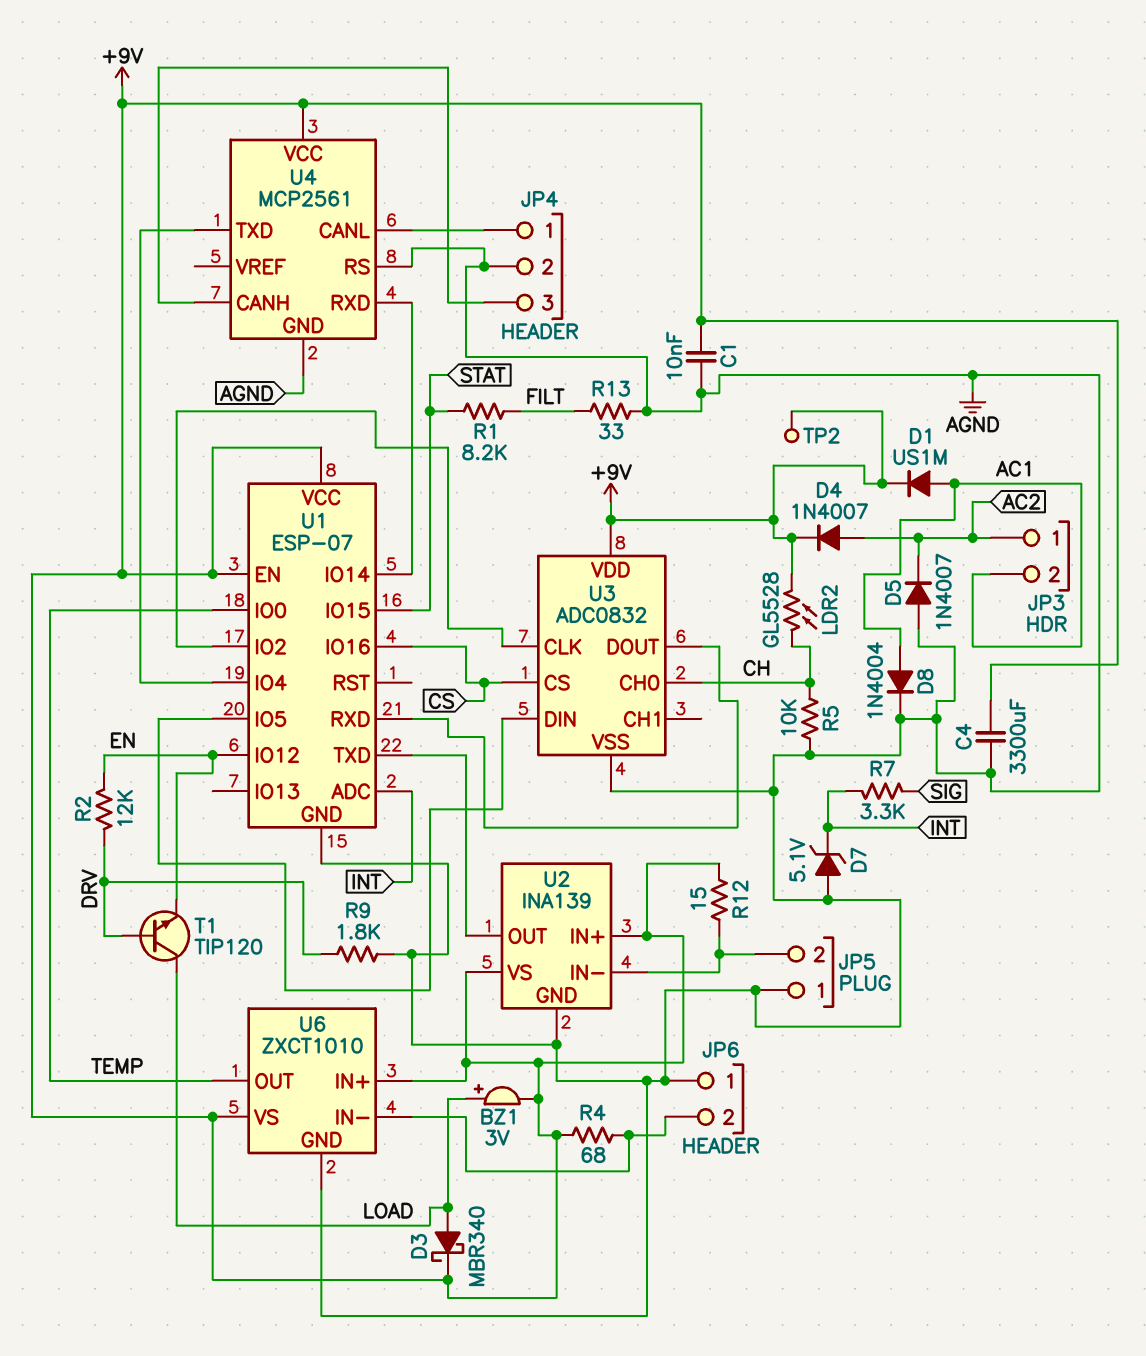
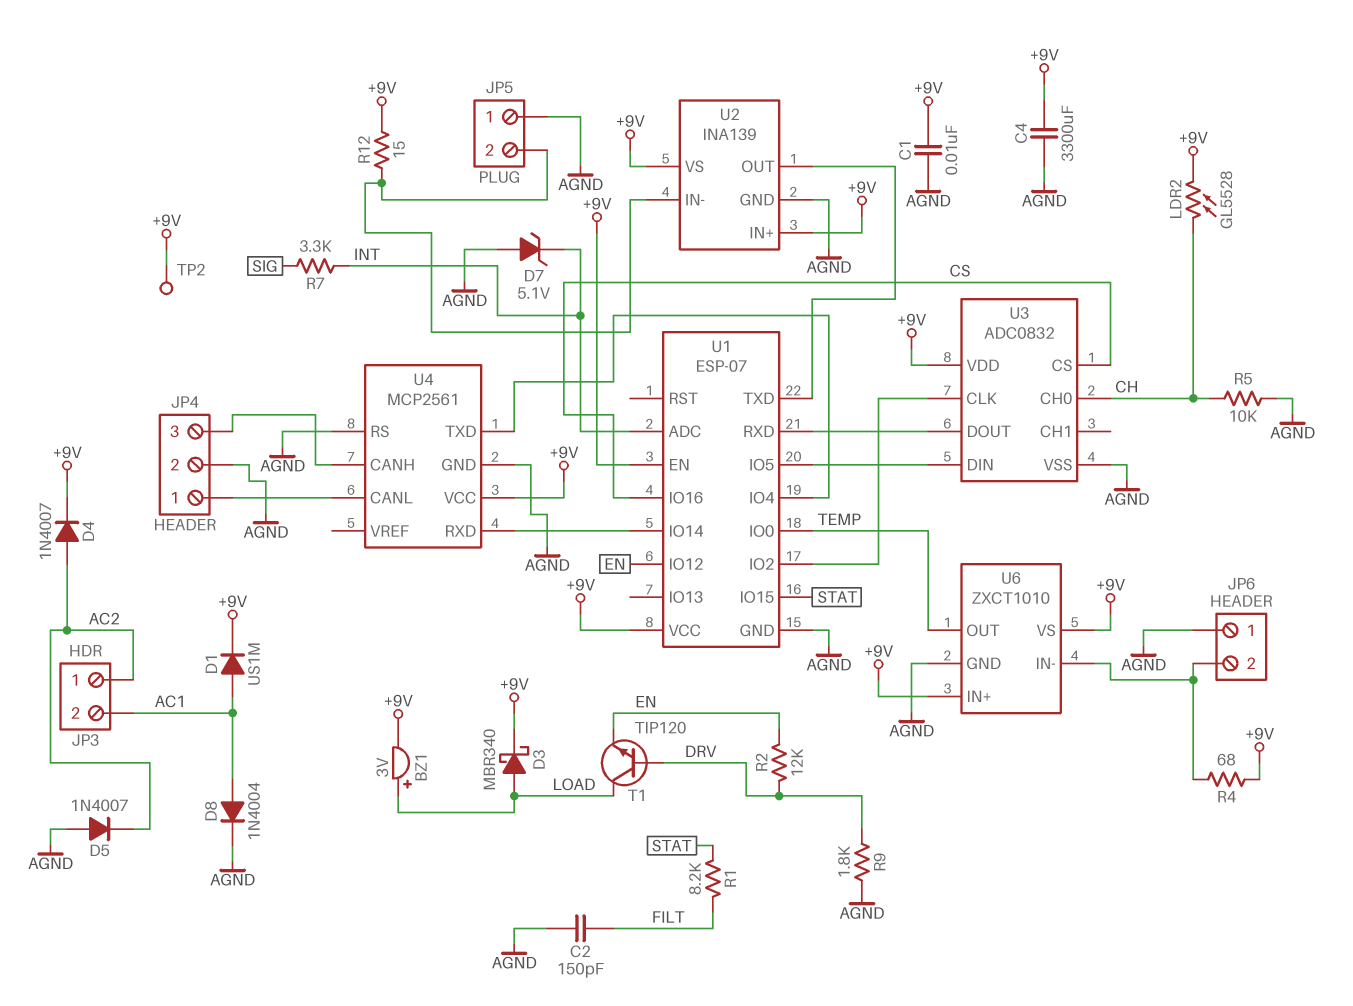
C2: none -> 150pF (AGND, FILT)
R13: 33 (AGND, FILT) -> none

